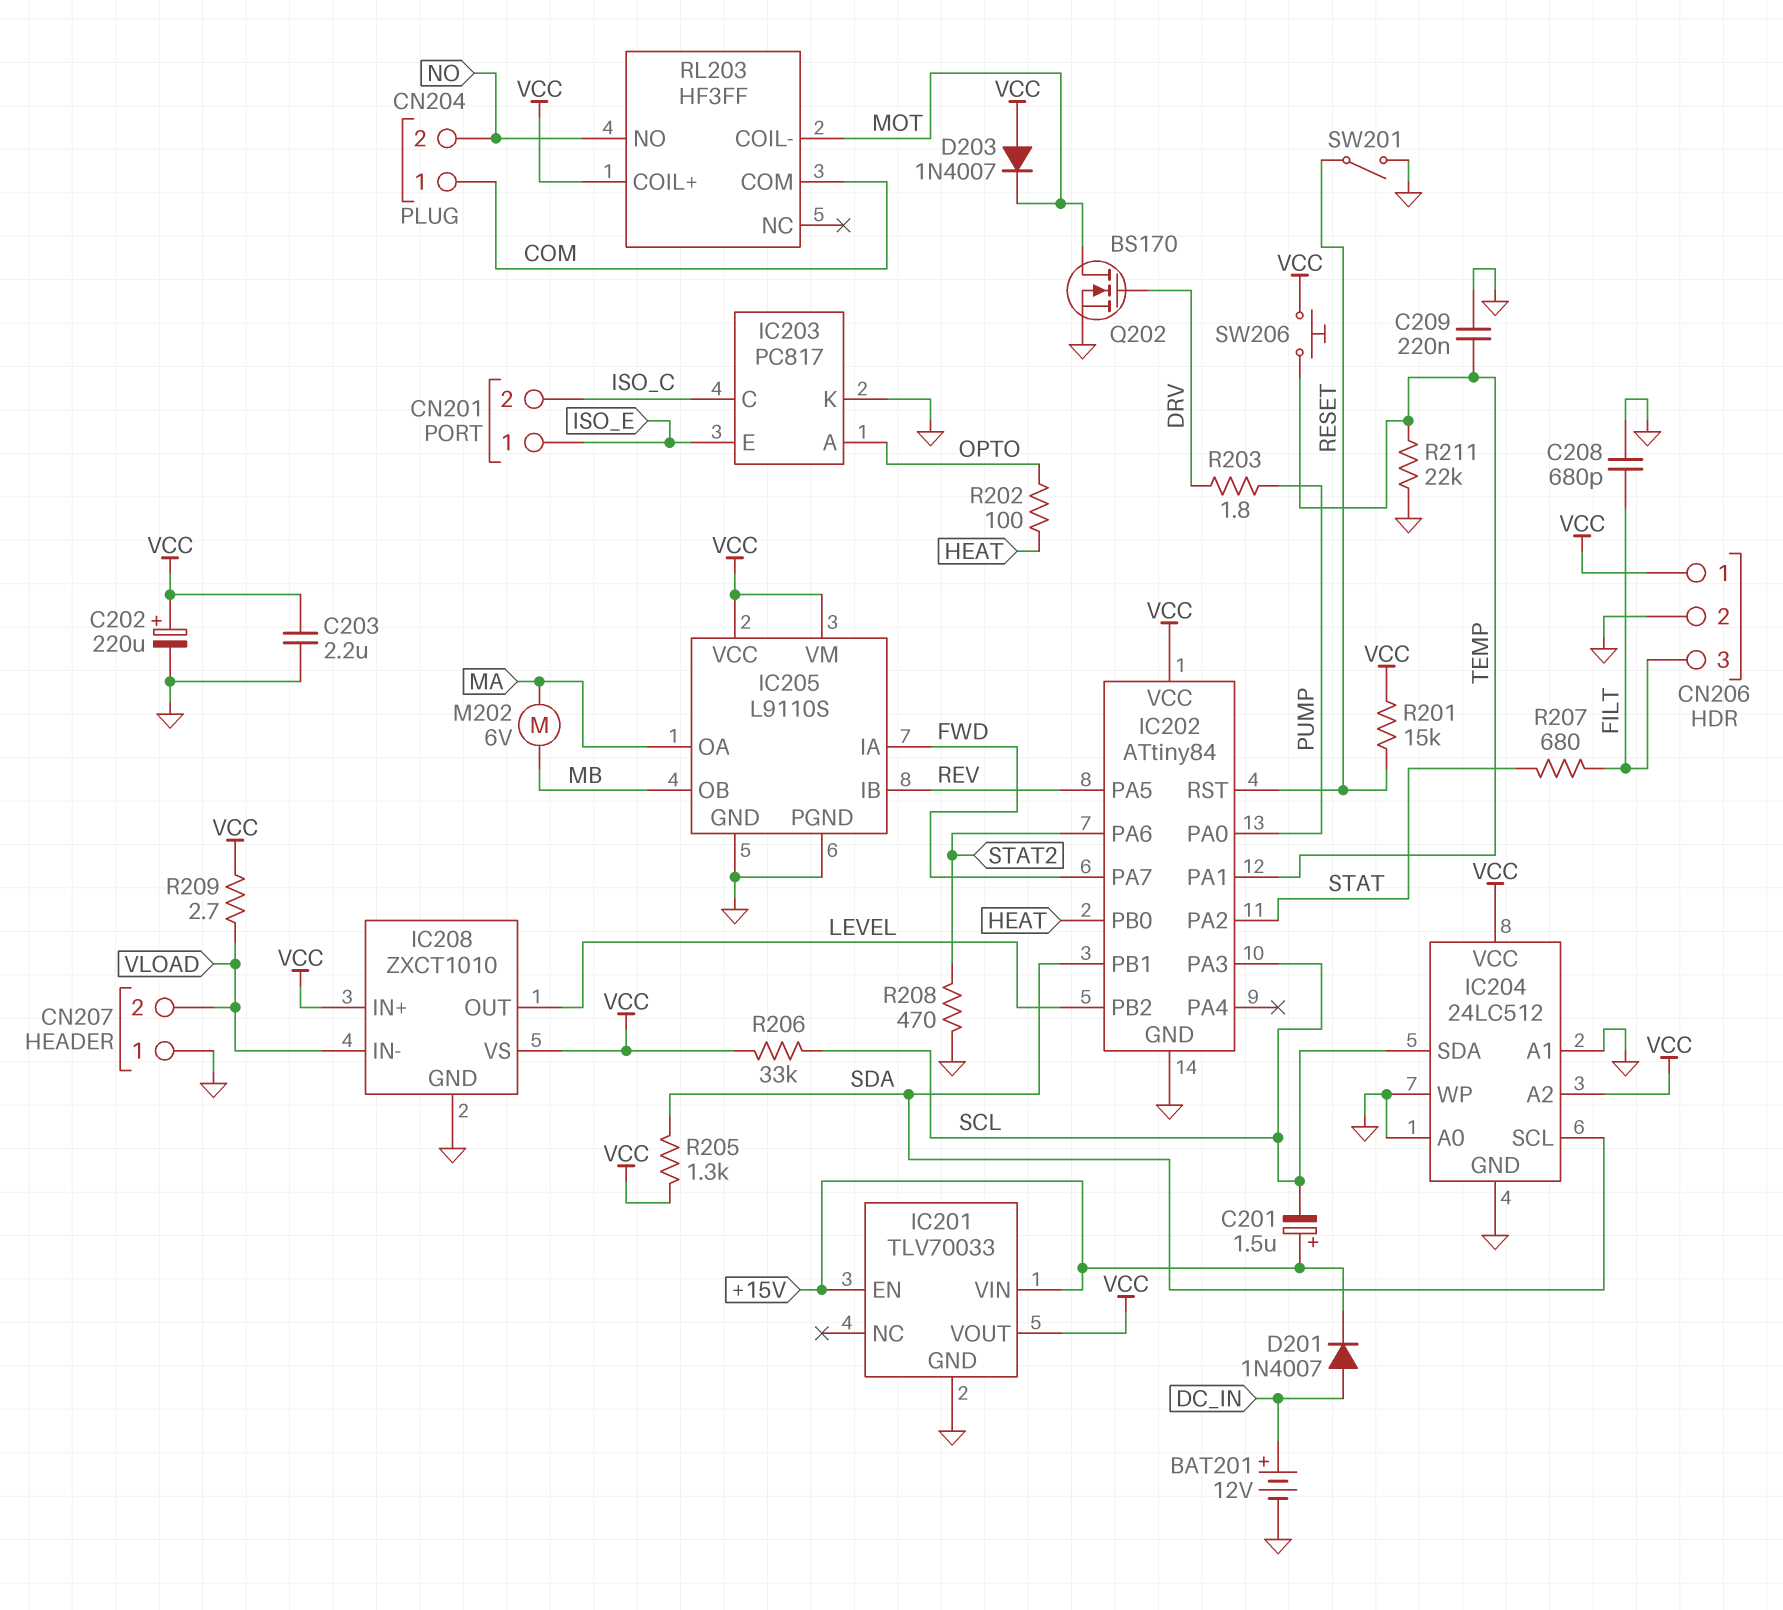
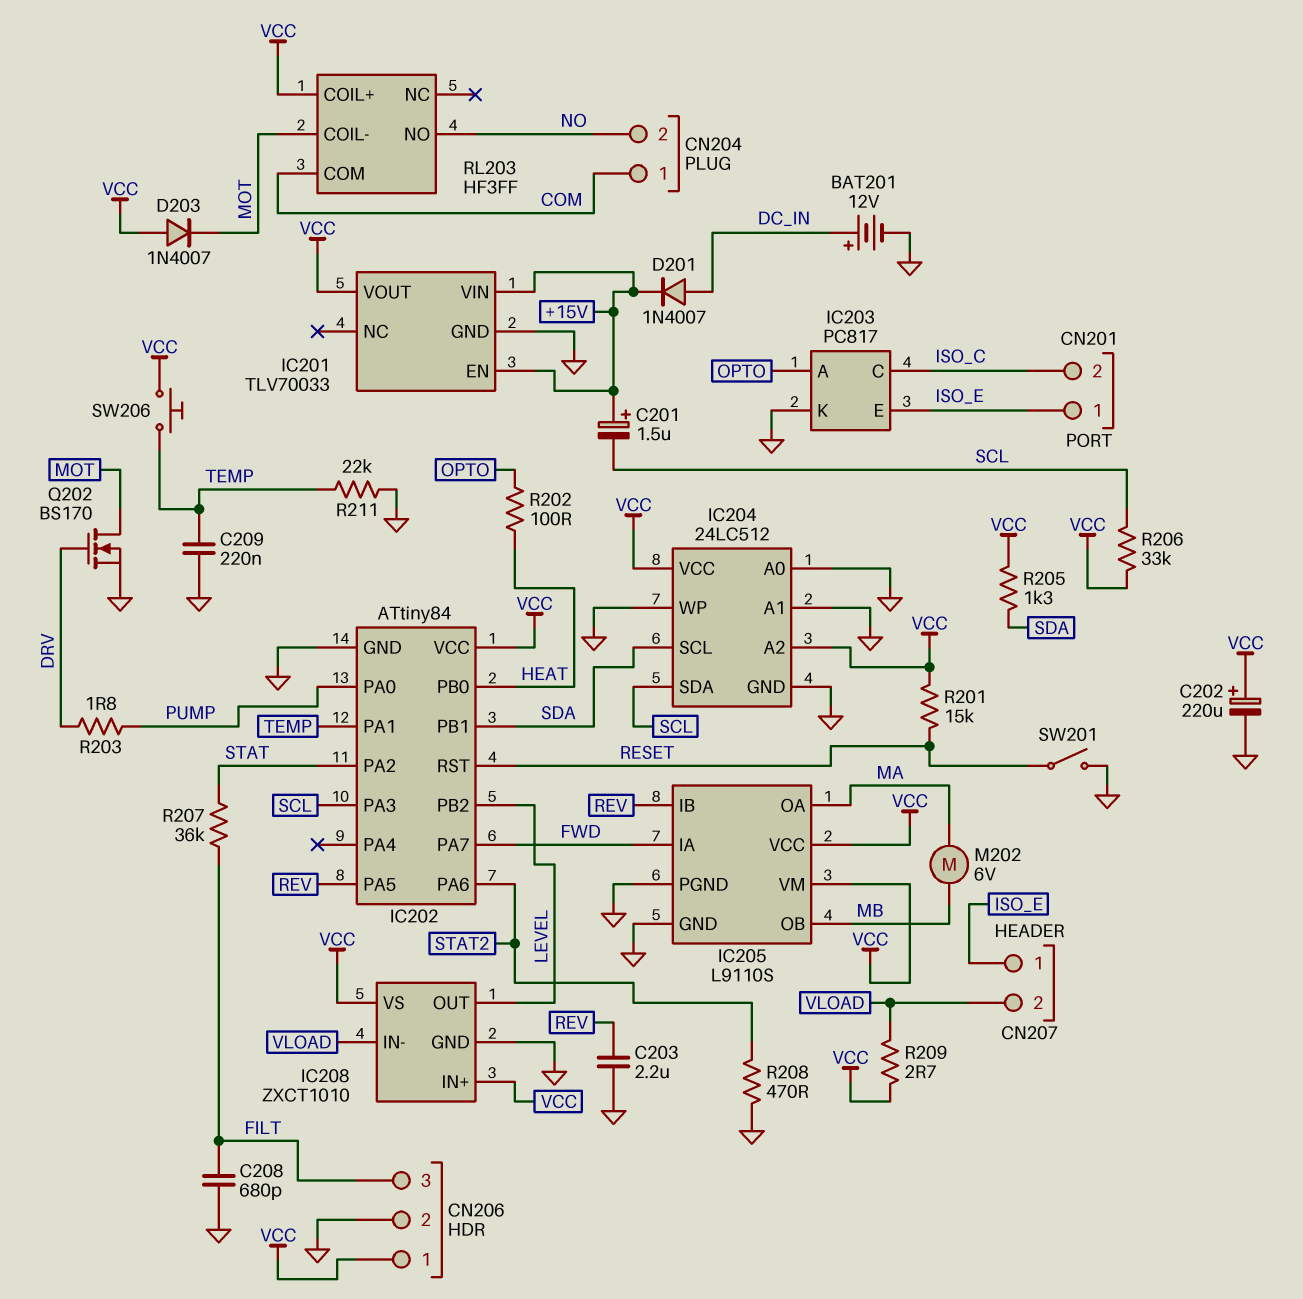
C203: 2.2uF (GND, VCC) -> 2.2uF (GND, REV)
CN207 pin 1: GND -> ISO_E
R207: 680 (FILT, STAT) -> 36k (FILT, STAT)

